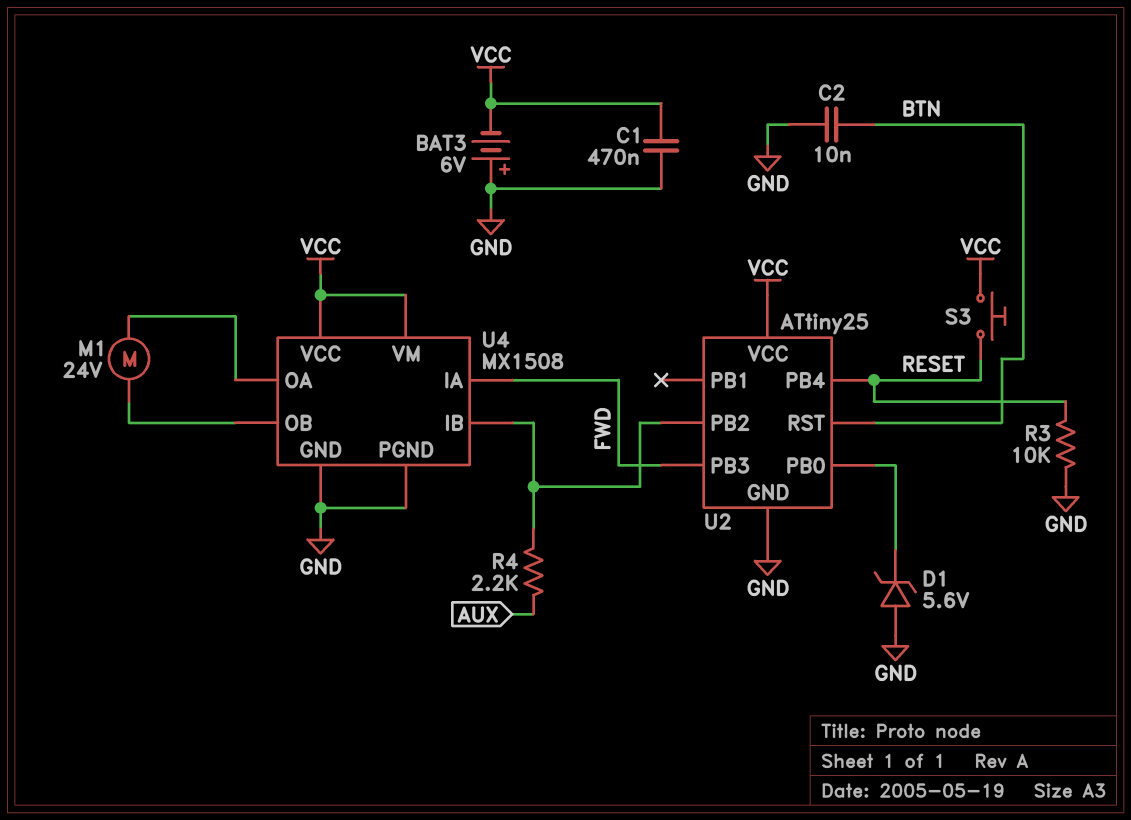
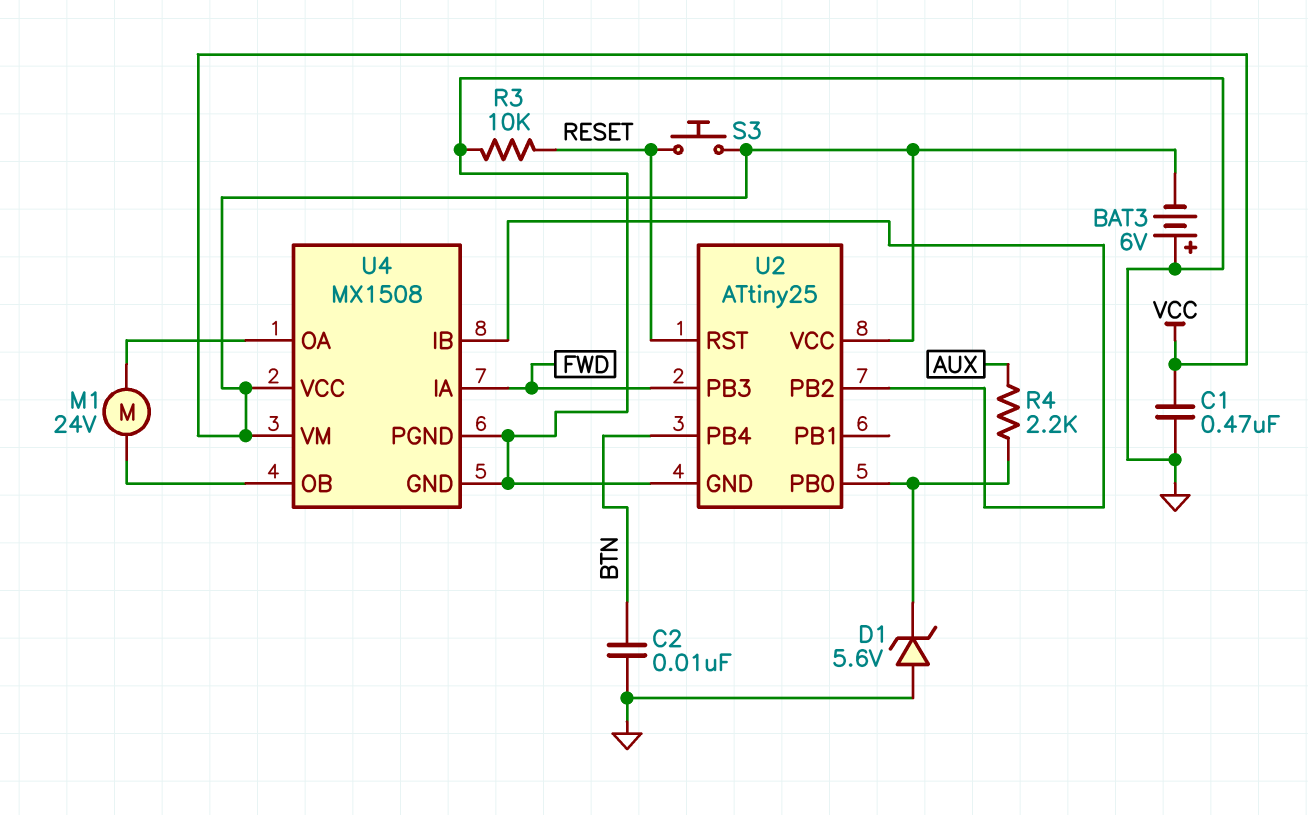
R4: 2.2k (AUX, U2/PB2) -> 2.2k (AUX, U2/PB0)
U2 pin PB4: RESET -> BTN
U2 pin RST: BTN -> RESET

